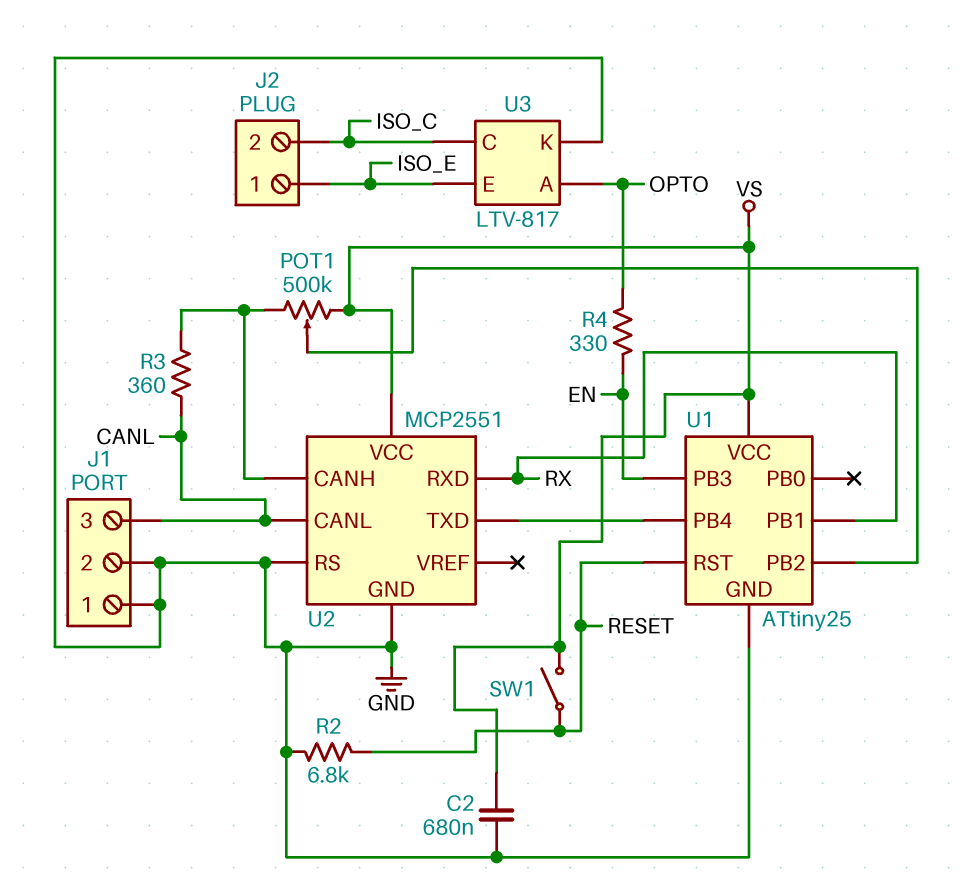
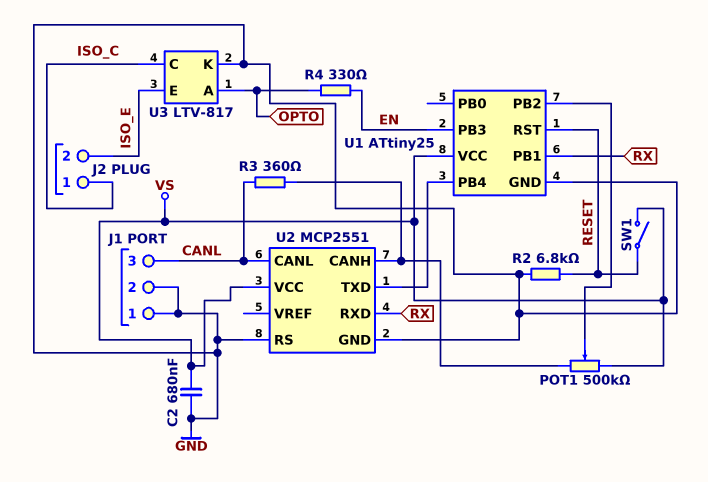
J2 pin 1: ISO_E -> ISO_C
J2 pin 2: ISO_C -> ISO_E

